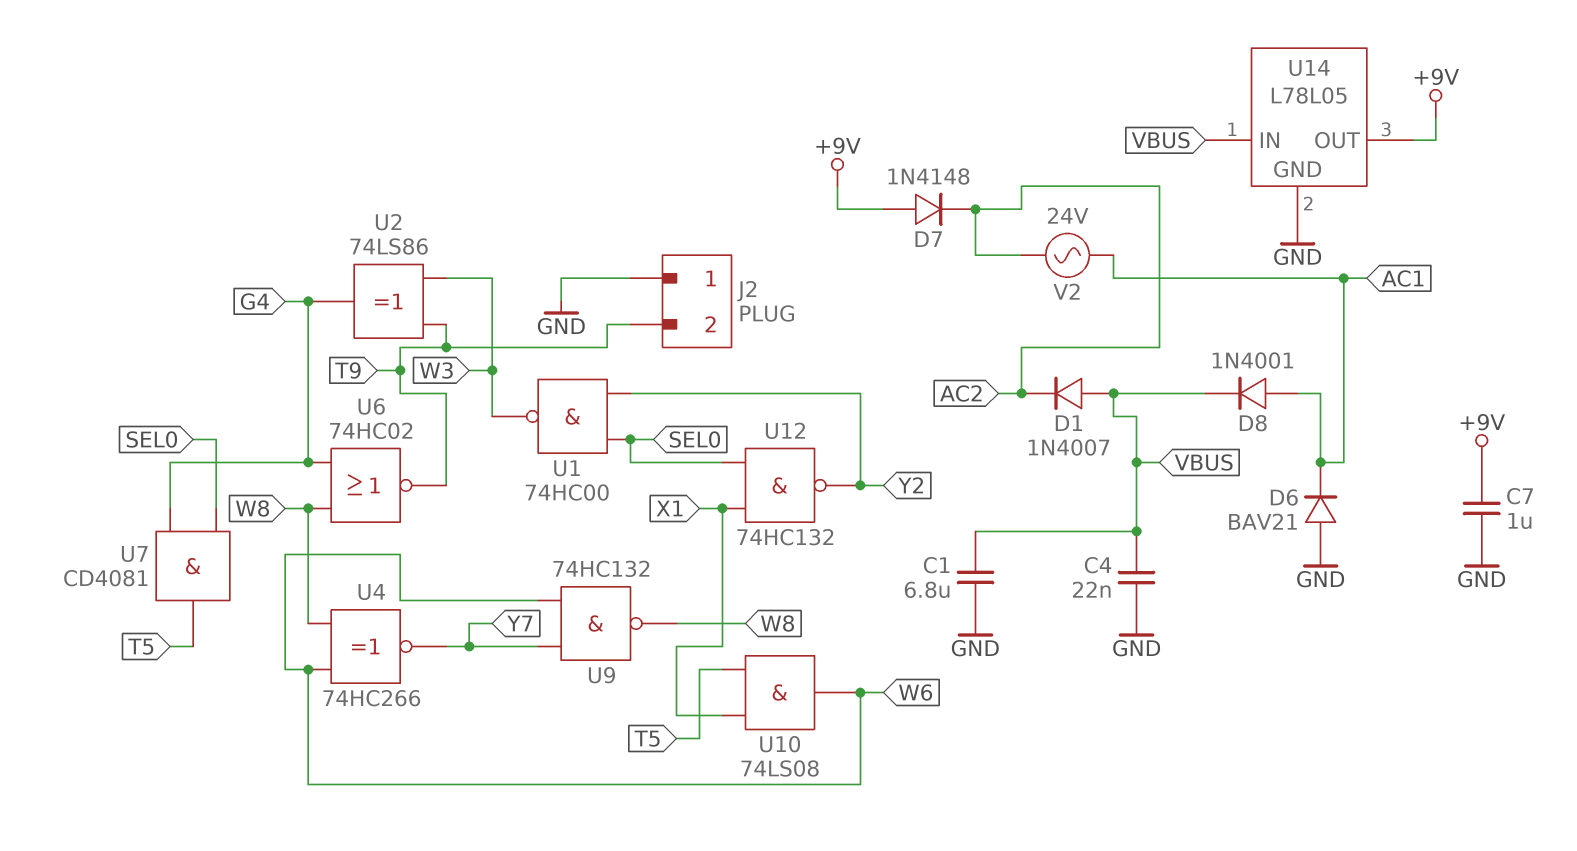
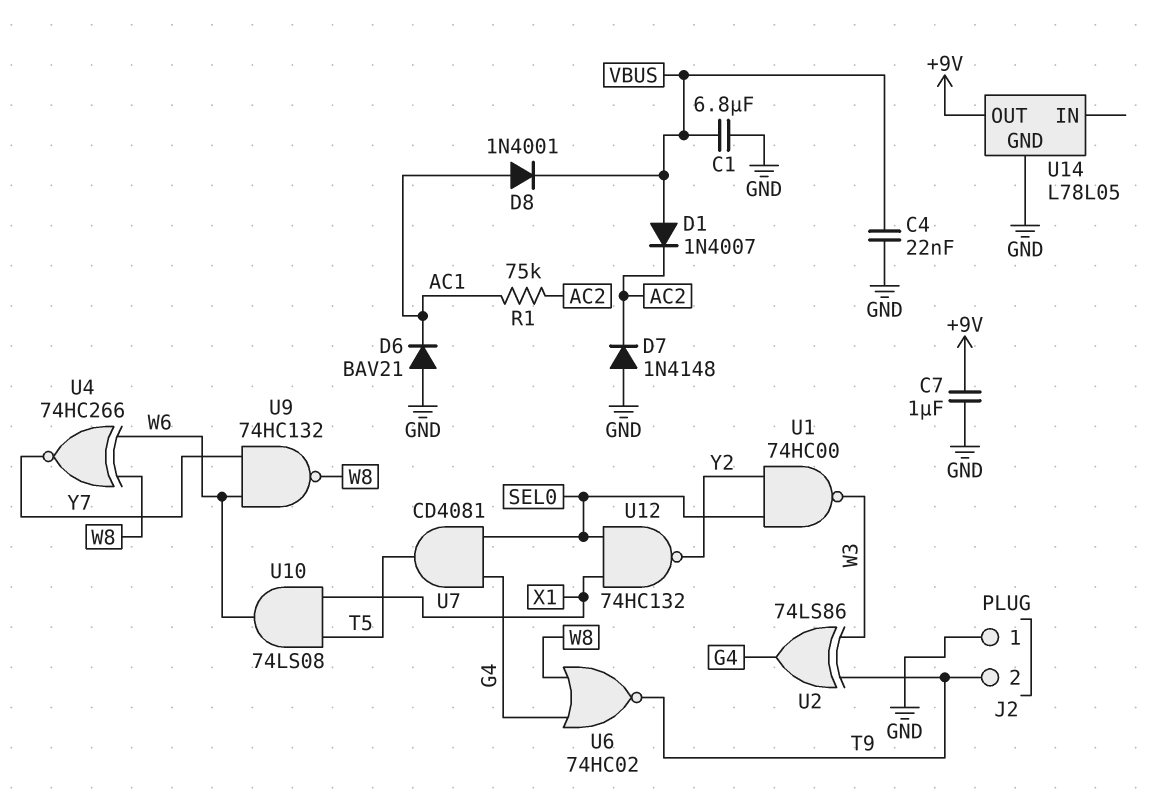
D7: diode 1N4148 (A +9V, K AC2) -> diode 1N4148 (A GND, K AC2)
R1: none -> 75k (AC1, AC2)
U14 pin IN: VBUS -> none
V2: AC 24V (AC1, AC2) -> none

